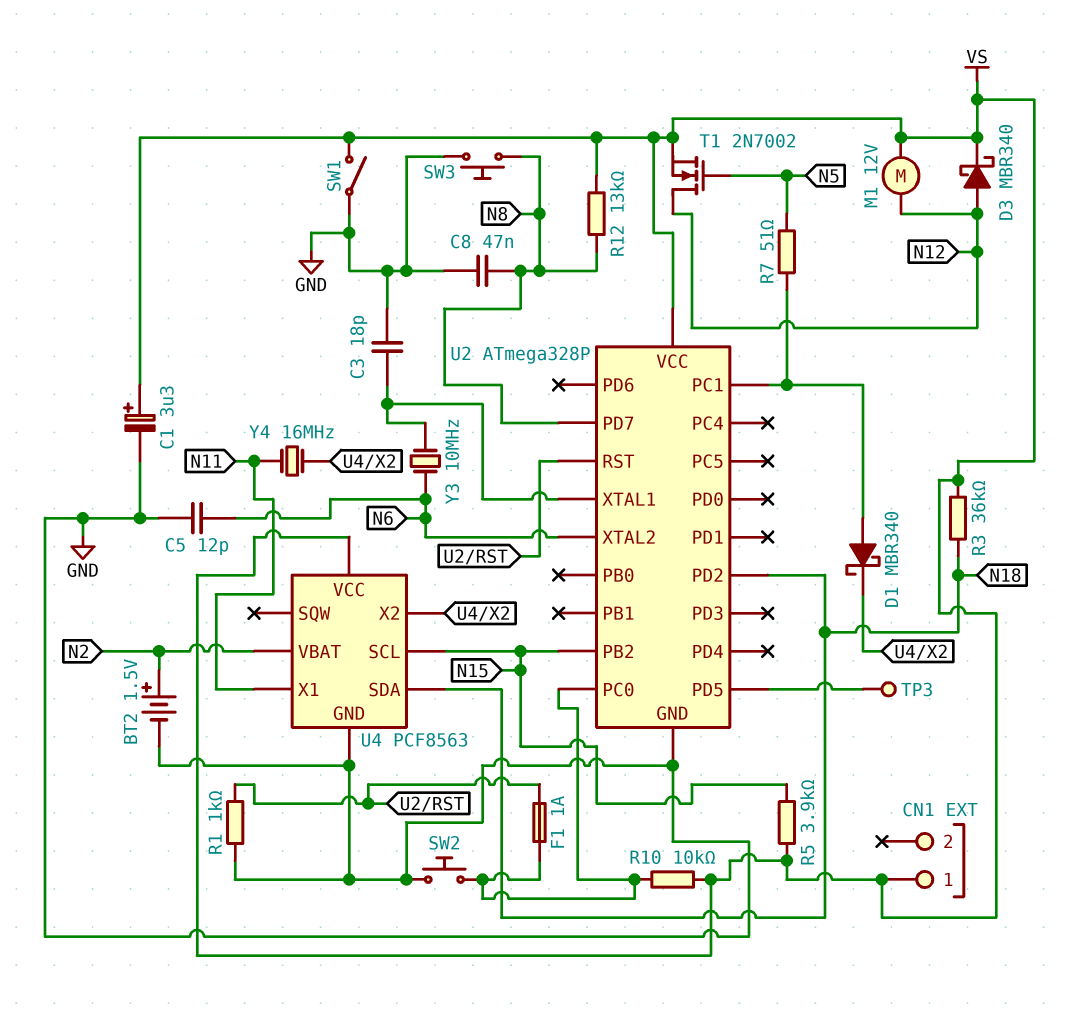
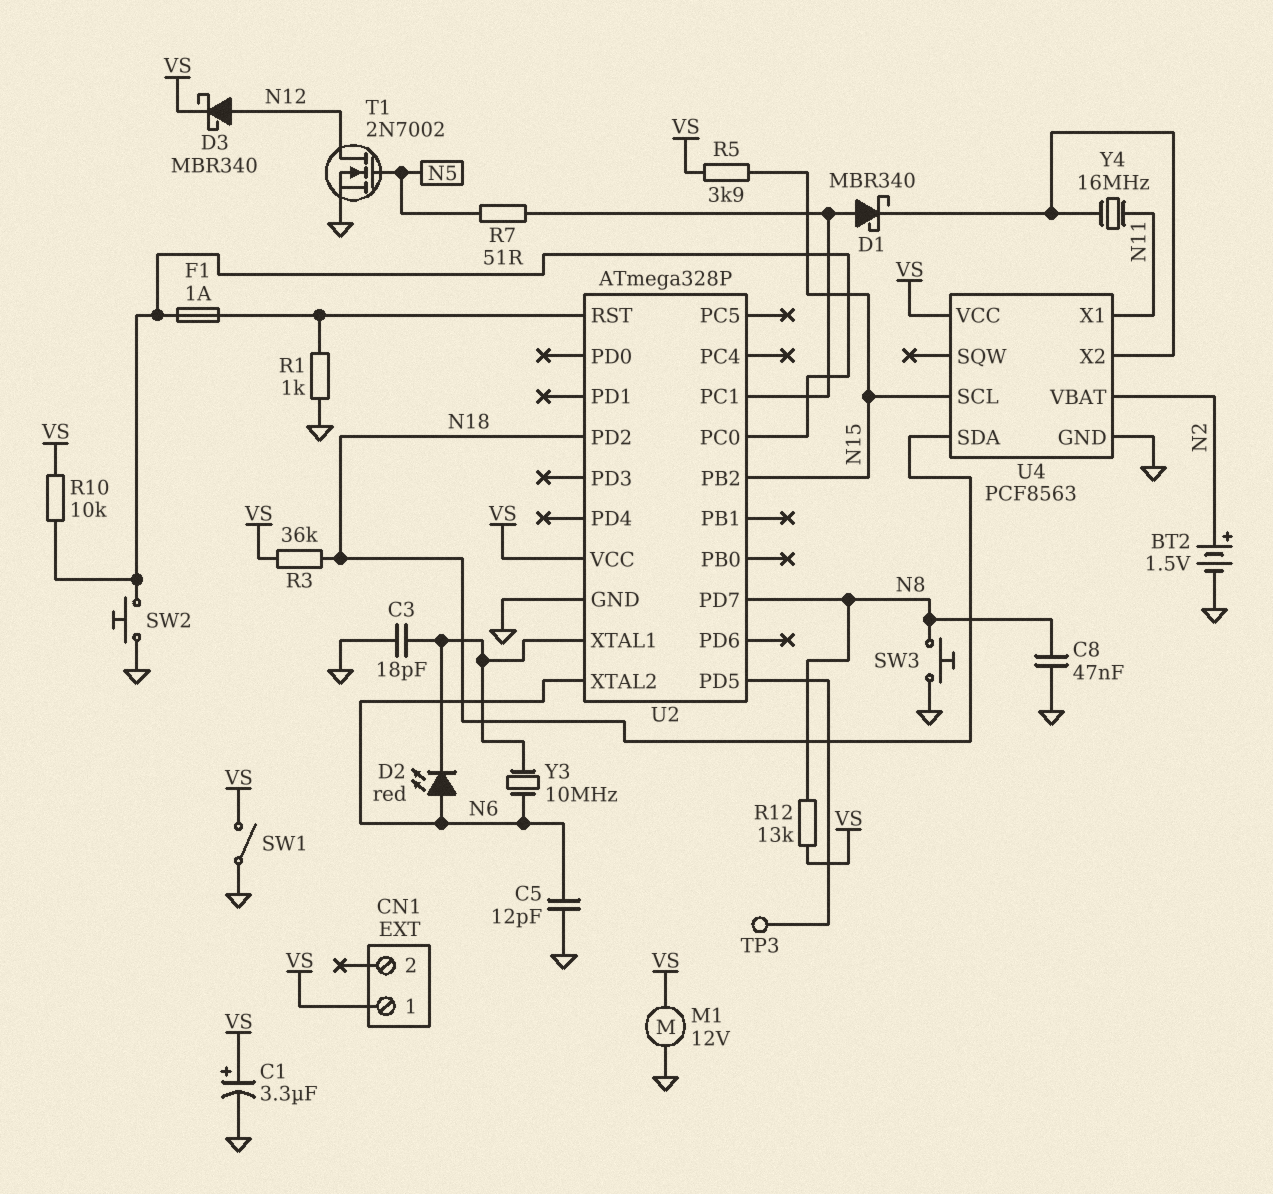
D2: none -> LED red (A N6, K U2/XTAL1)
M1: motor 12V (N12, VS) -> motor 12V (GND, VS)
T1: NMOS 2N7002 (G N5, D N12, S VS) -> NMOS 2N7002 (G N5, D N12, S GND)

